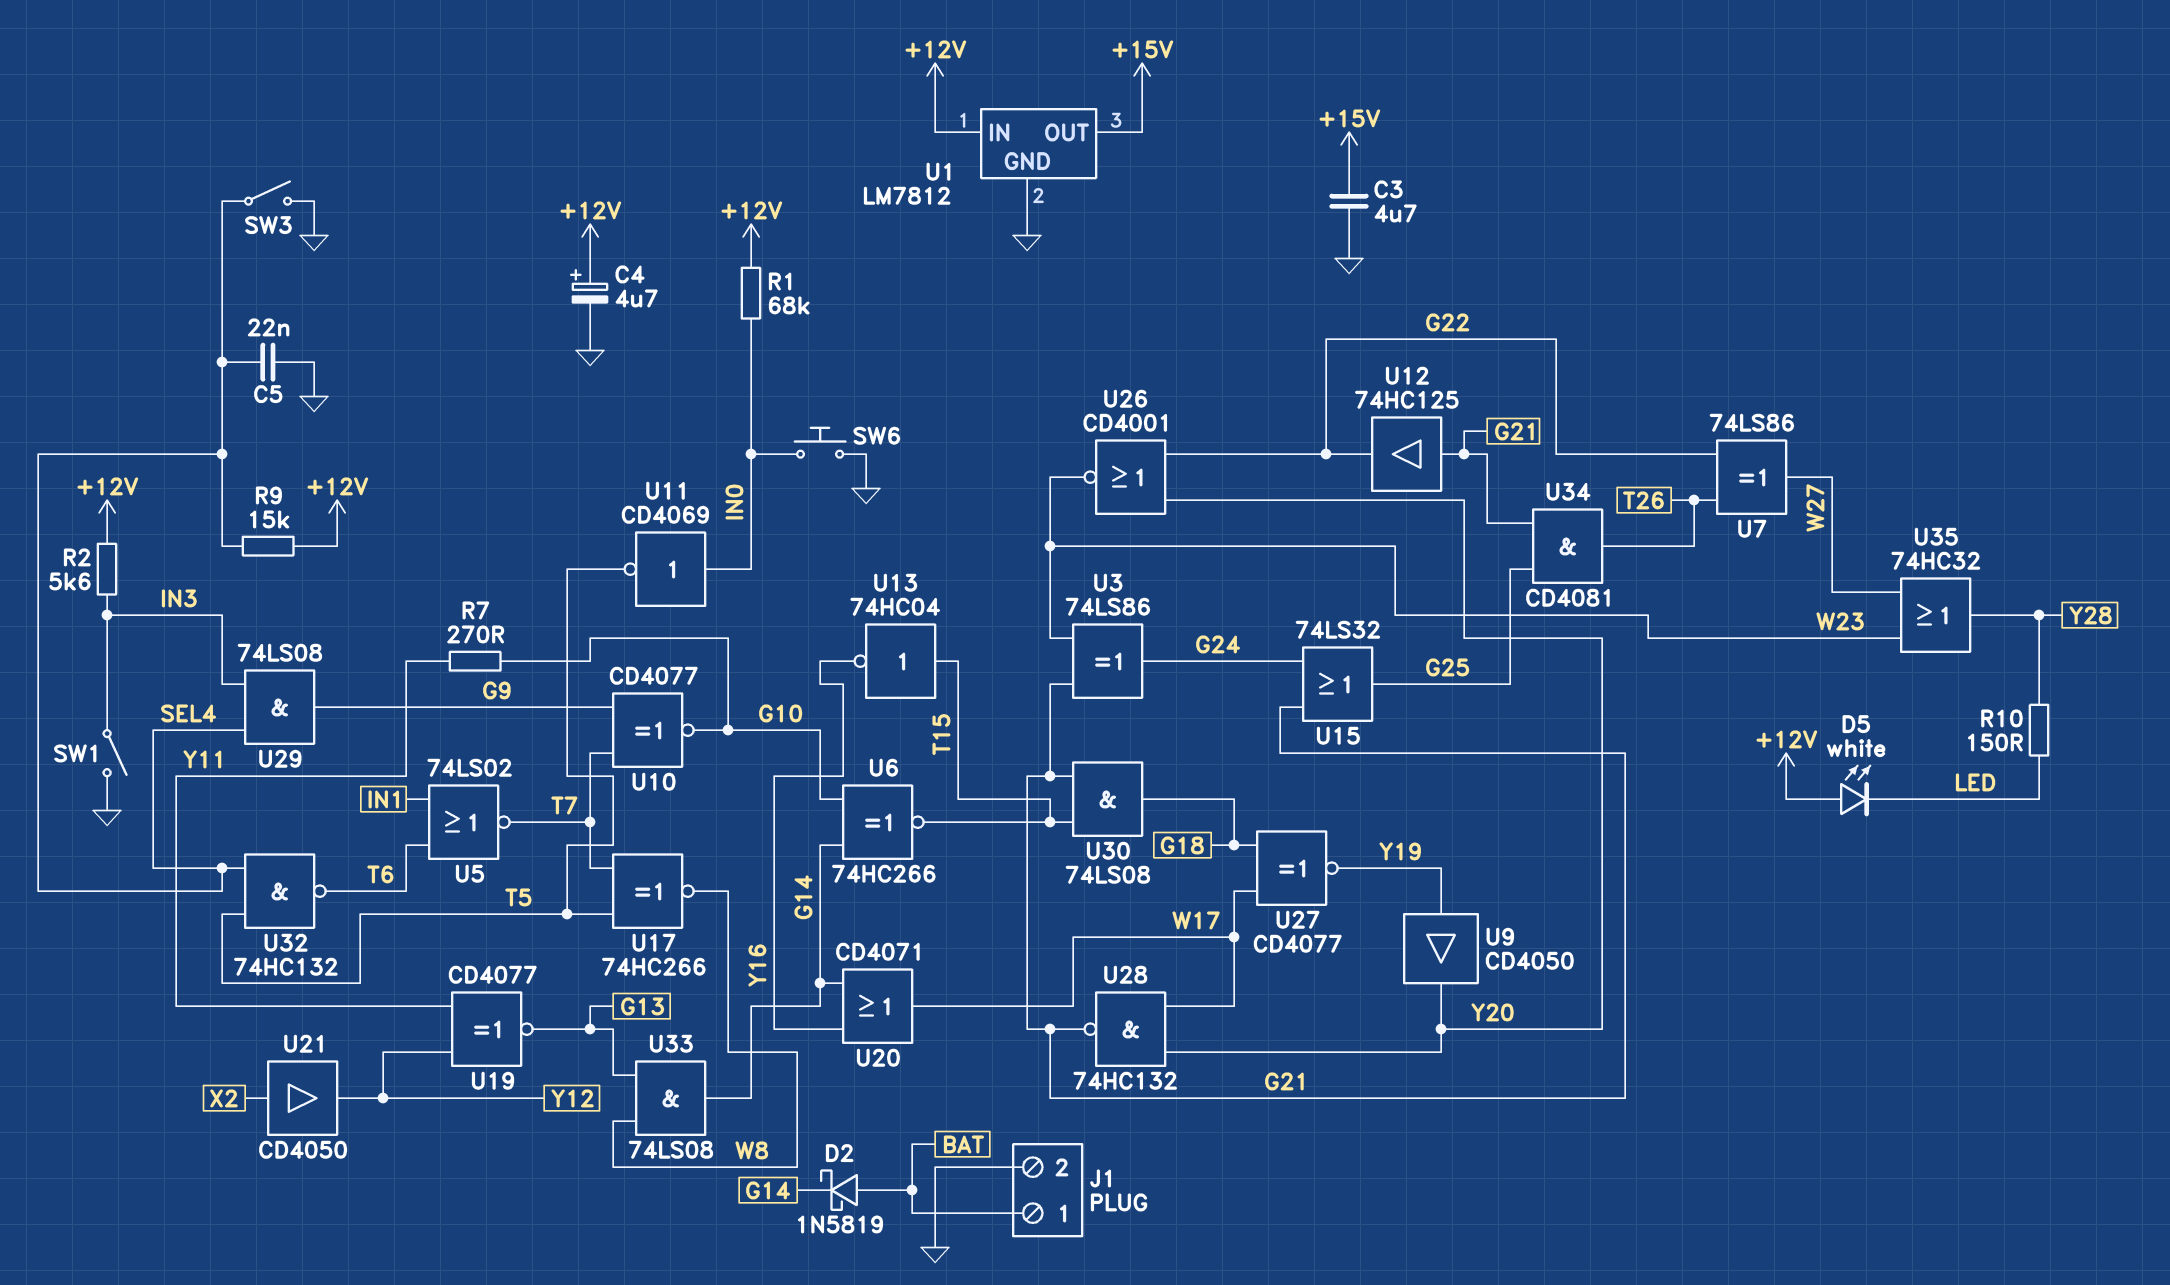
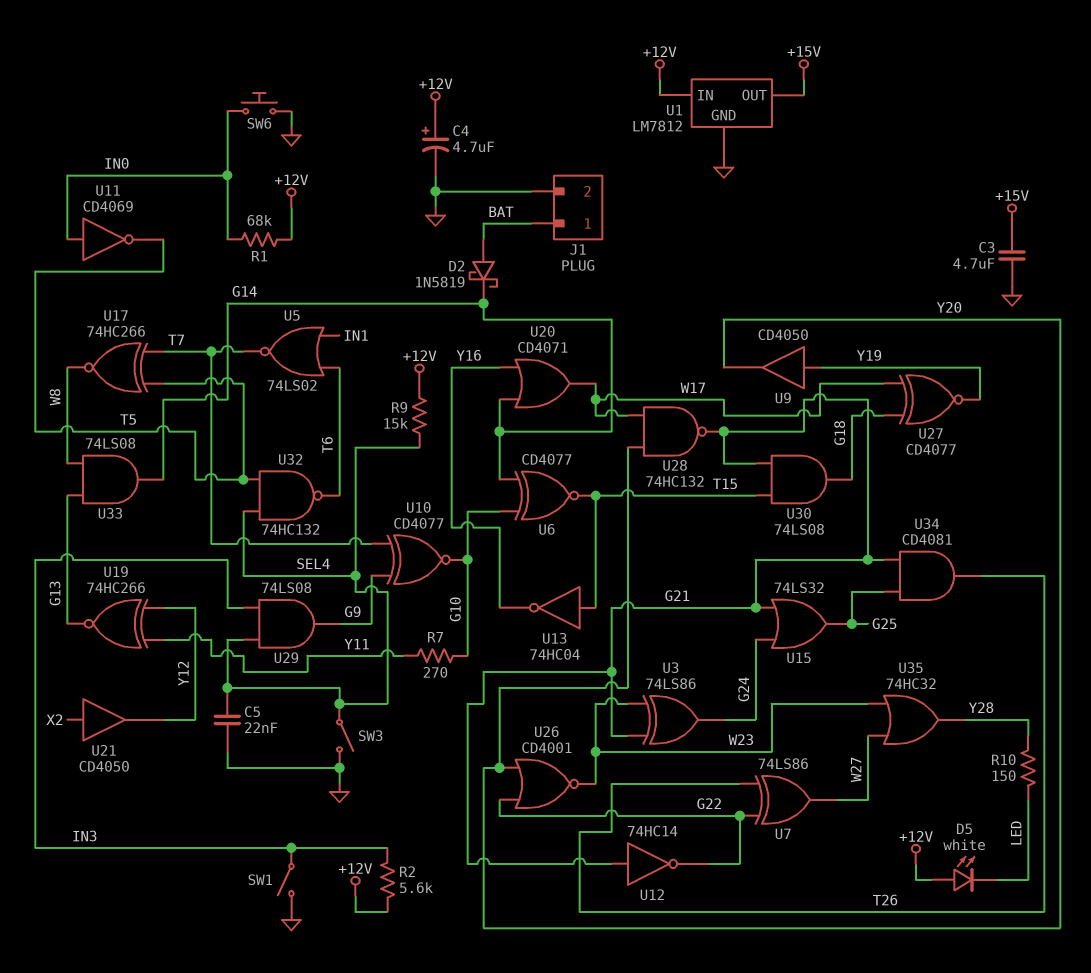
U6: XNOR 74HC266 (in G10, in G14, out T15) -> XNOR CD4077 (in G10, in G14, out T15)
U12: buffer 74HC125 (in G21, out G22) -> NOT 74HC14 (in G21, out G22)
U19: XNOR CD4077 (in Y11, in Y12, out G13) -> XNOR 74HC266 (in Y11, in Y12, out G13)

